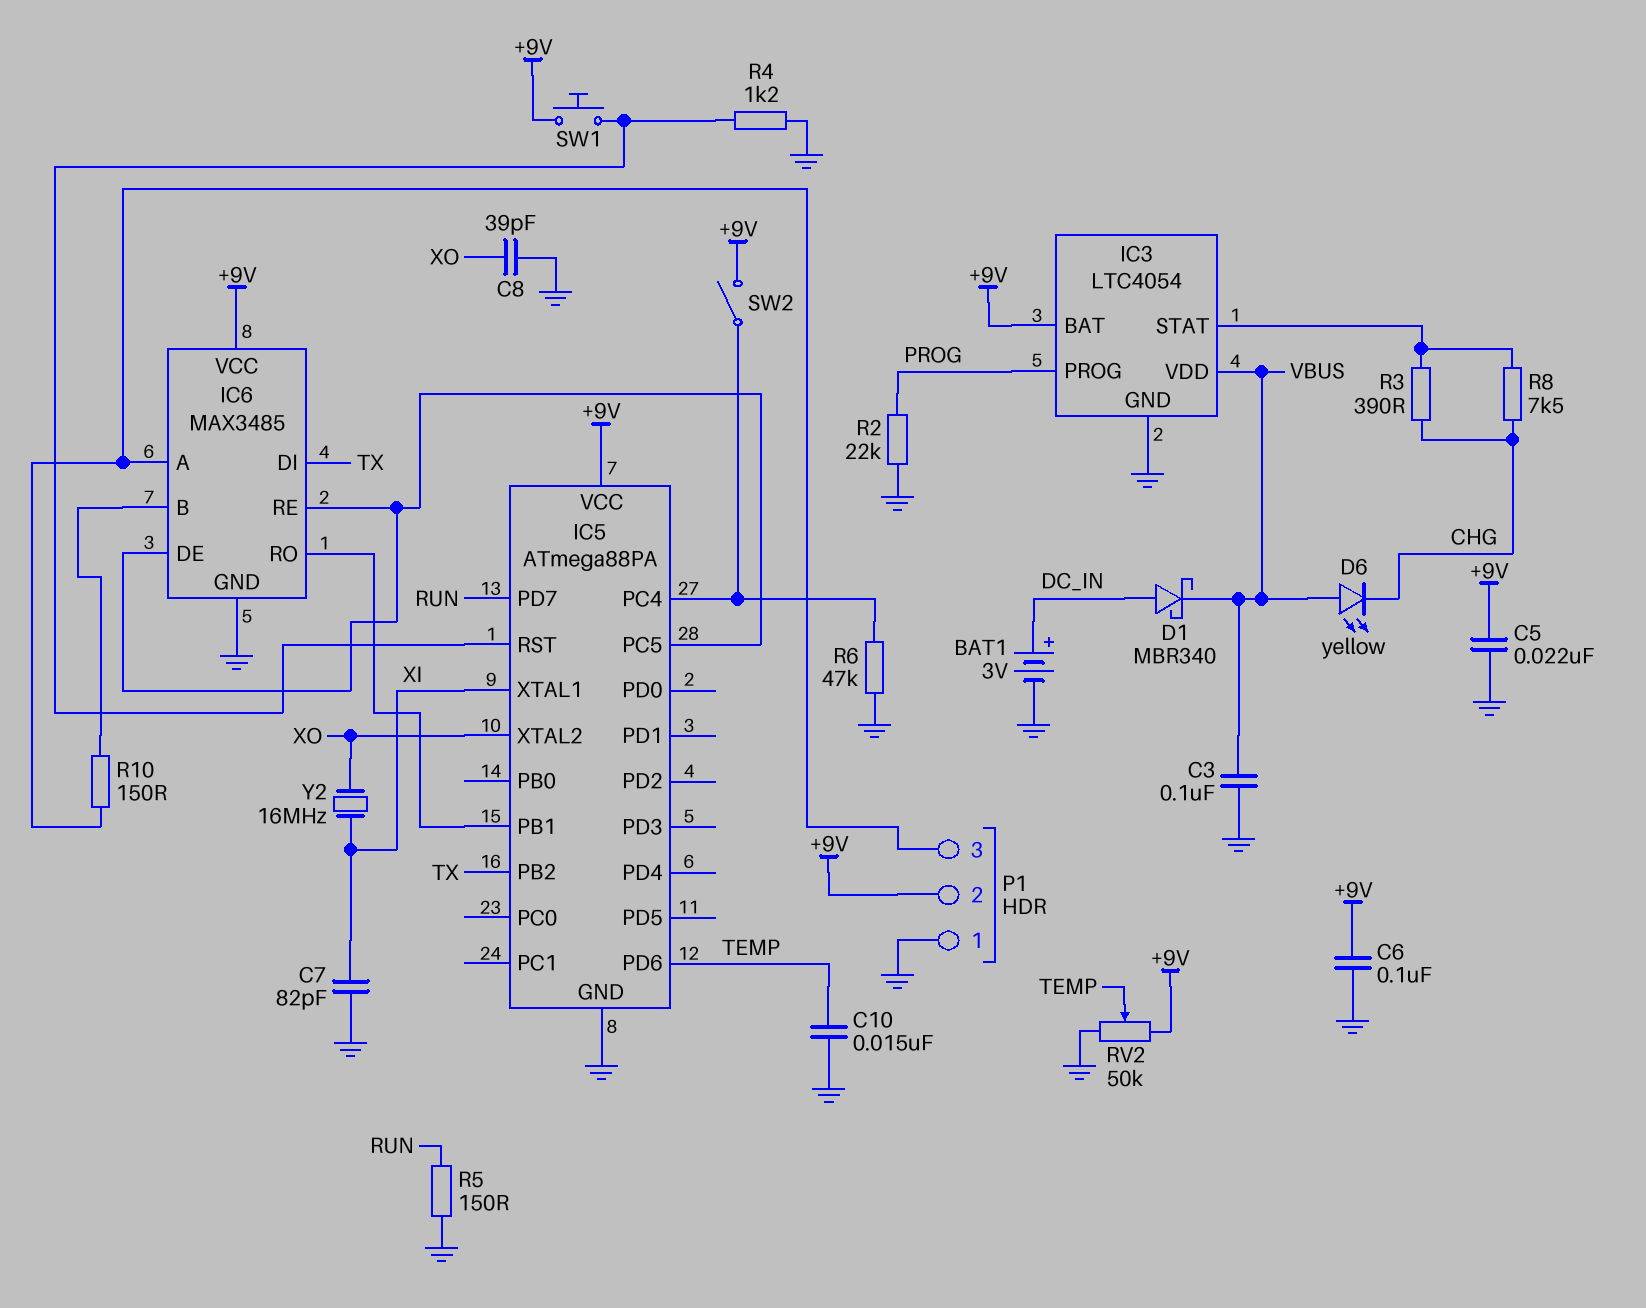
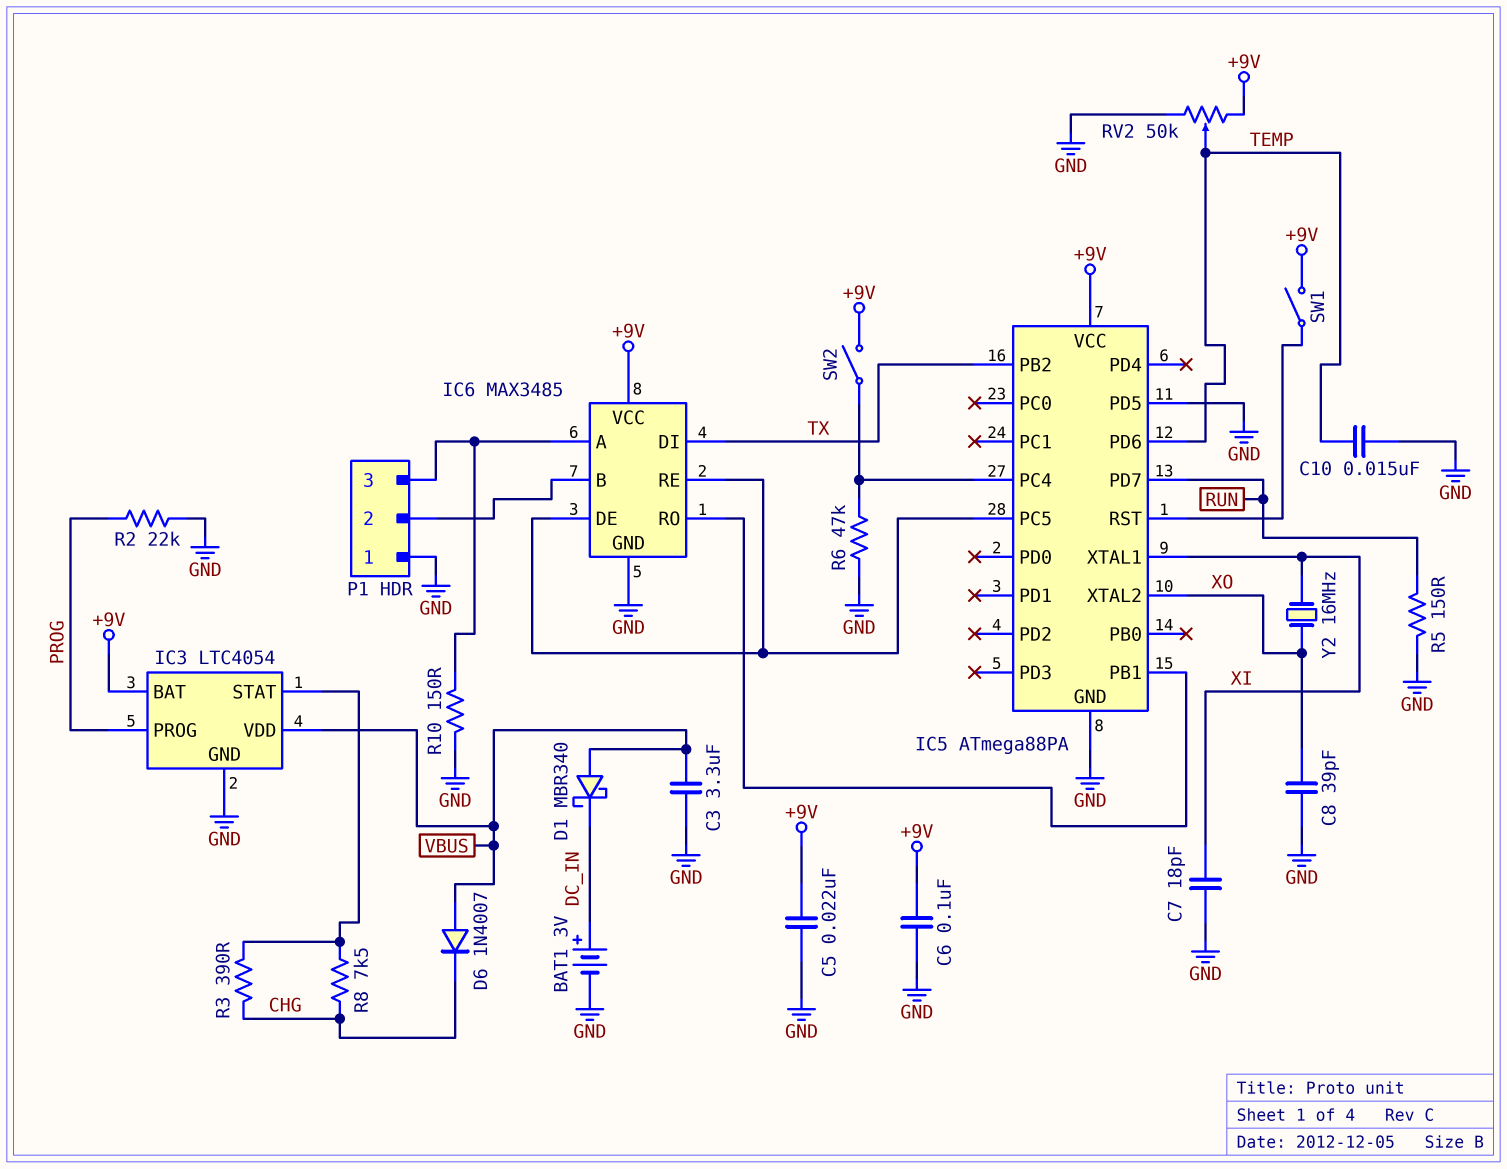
C3: 100nF (GND, VBUS) -> 3.3uF (GND, VBUS)
C7: 82pF (GND, XI) -> 18pF (GND, XI)
D1: schottky MBR340 (A DC_IN, K VBUS) -> schottky MBR340 (A VBUS, K DC_IN)
D6: LED yellow (A VBUS, K CHG) -> diode 1N4007 (A VBUS, K CHG)
IC5 pin PD5: none -> GND
P1 pin 2: +9V -> IC6/B
R4: 1.2k (GND, IC5/RST) -> none
R10: 150 (IC6/A, IC6/B) -> 150 (GND, IC6/A)
SW1: button (+9V, IC5/RST) -> switch (+9V, IC5/RST)

